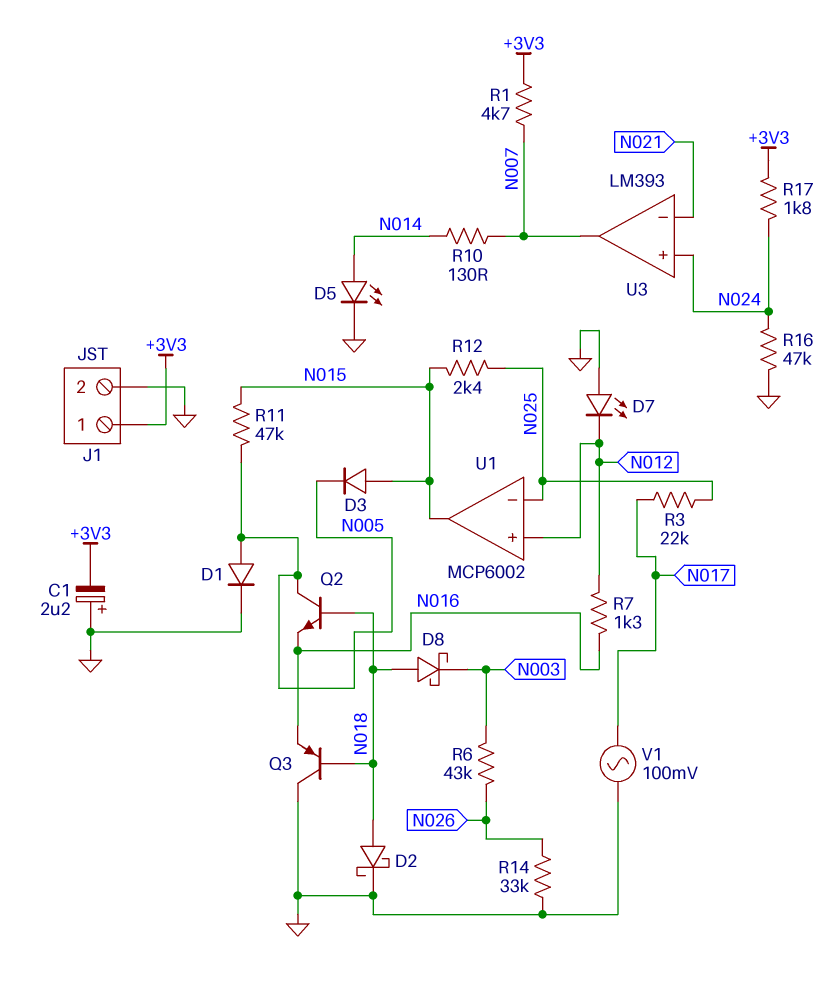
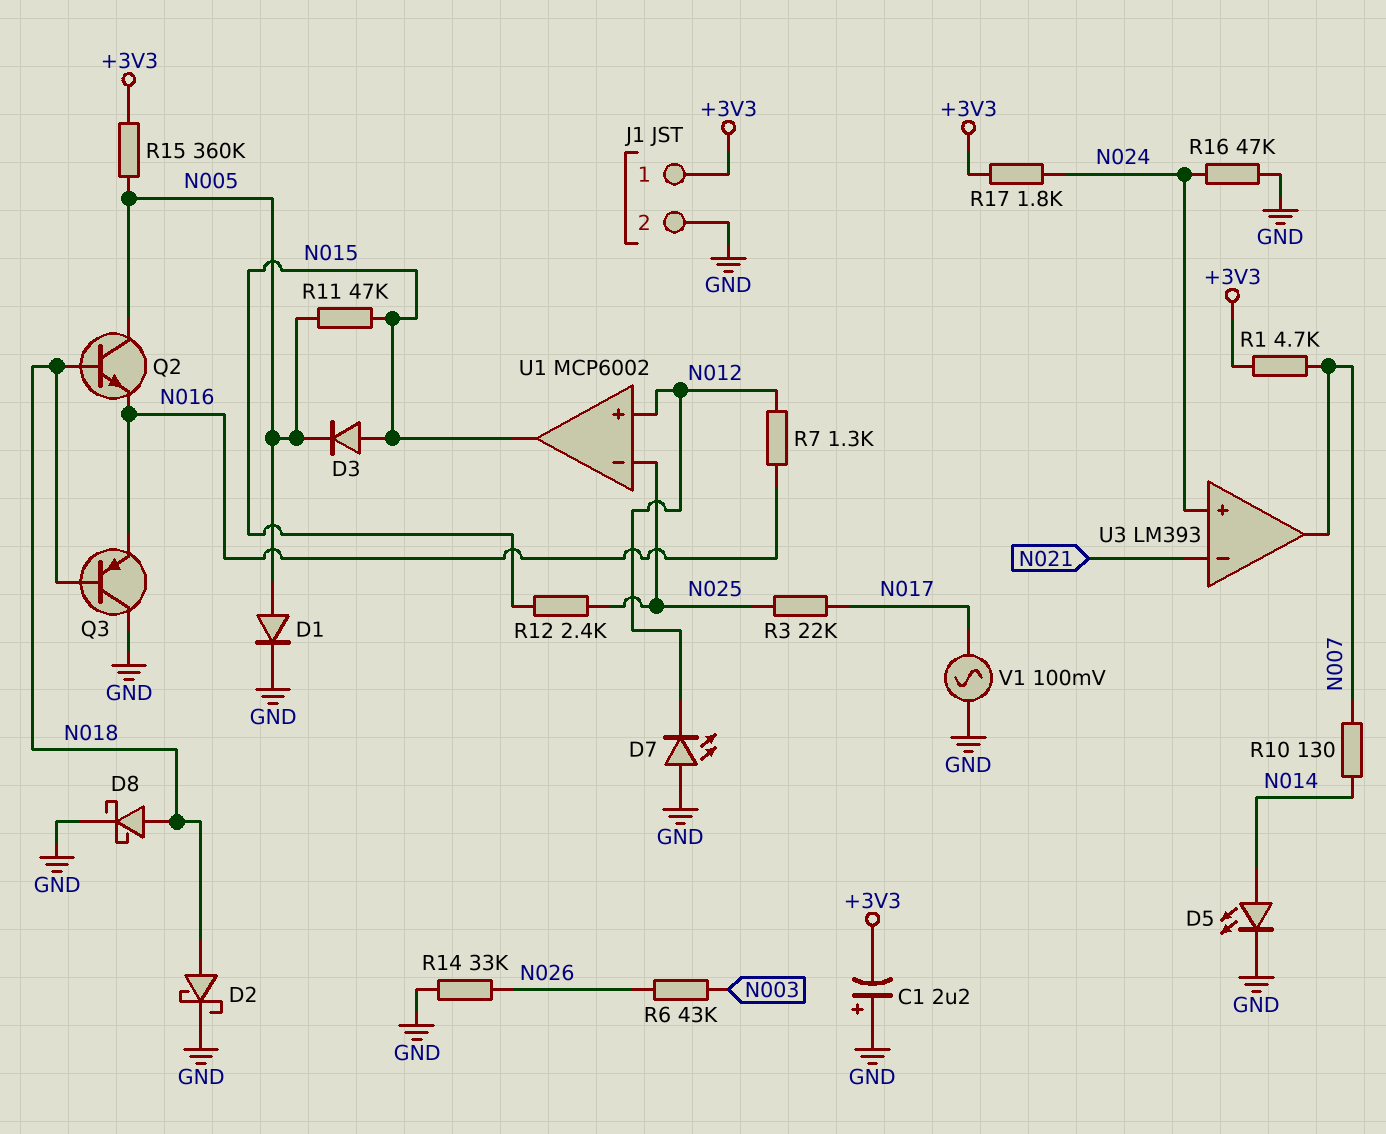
D8: schottky (A N018, K N003) -> schottky (A N018, K GND)
R15: none -> 360k (+3V3, N005)

